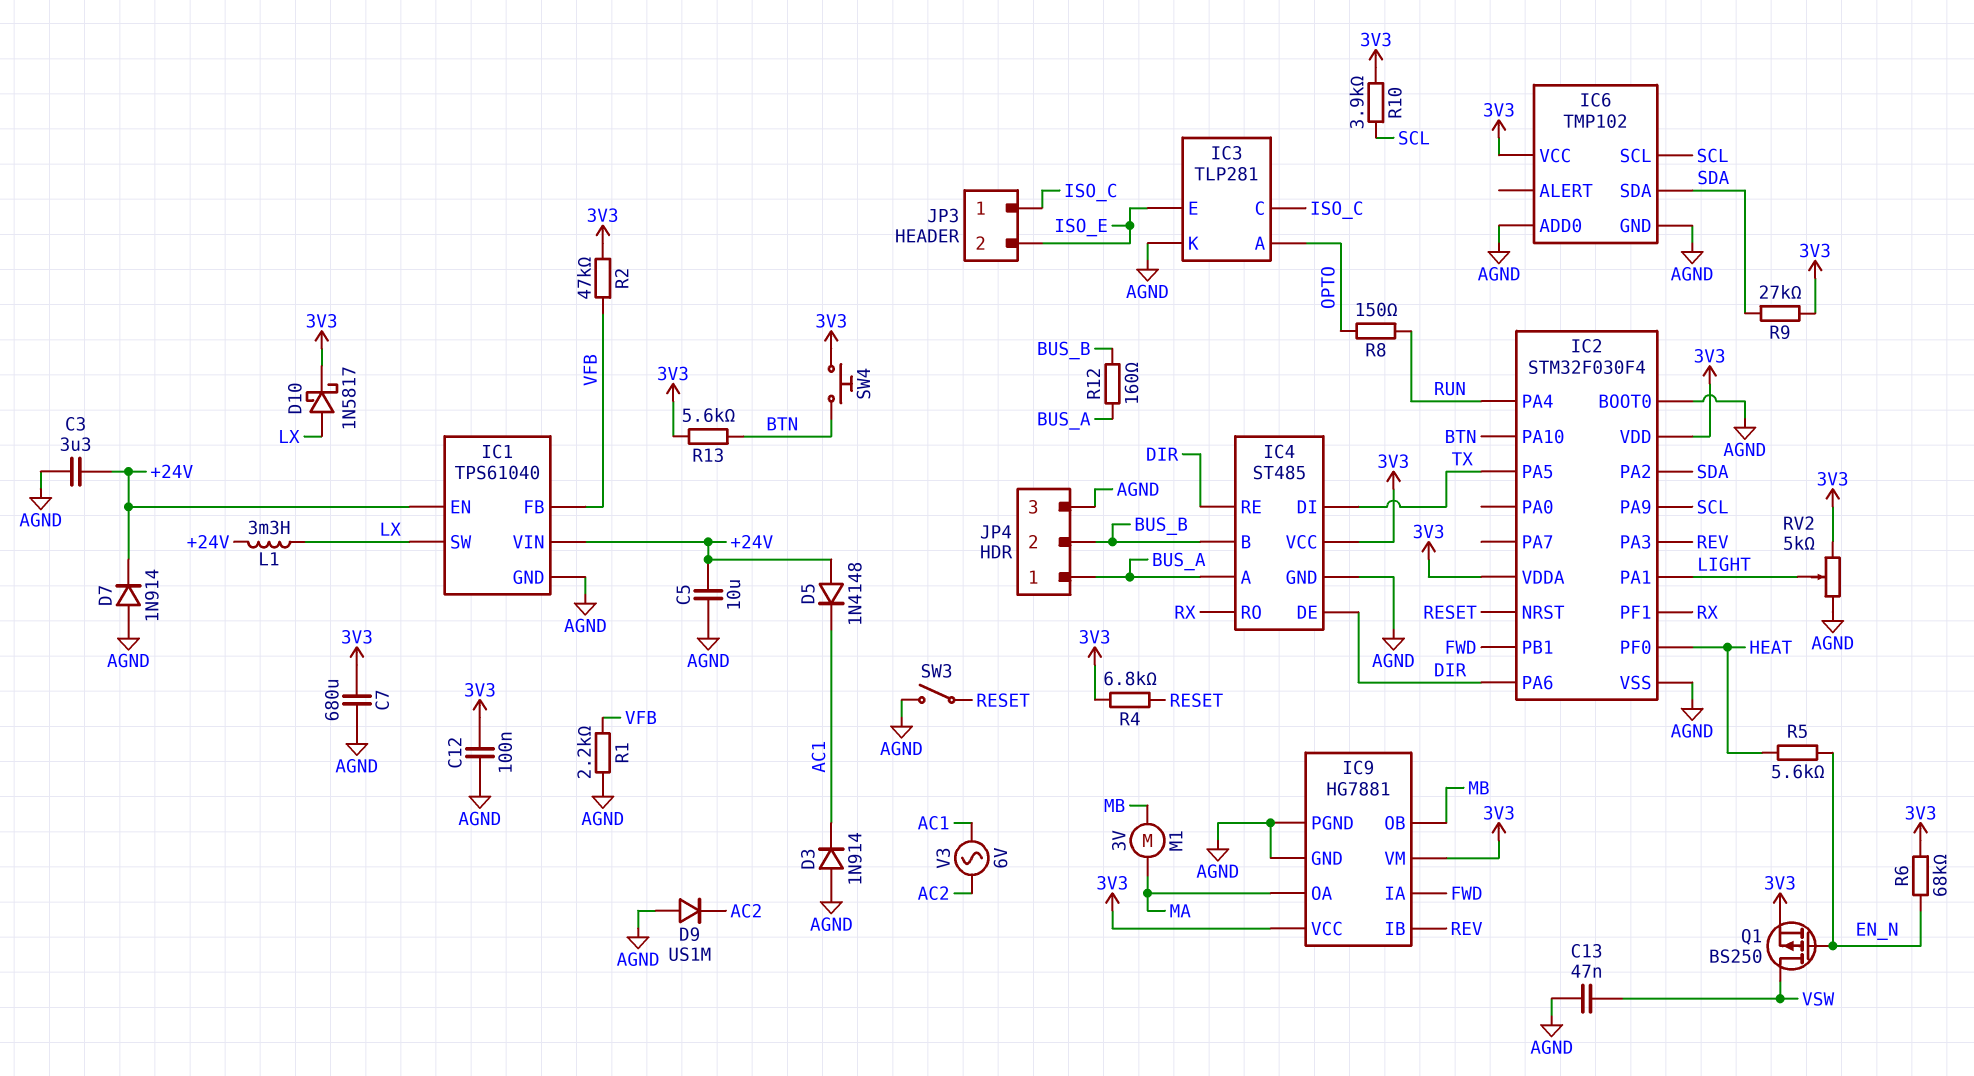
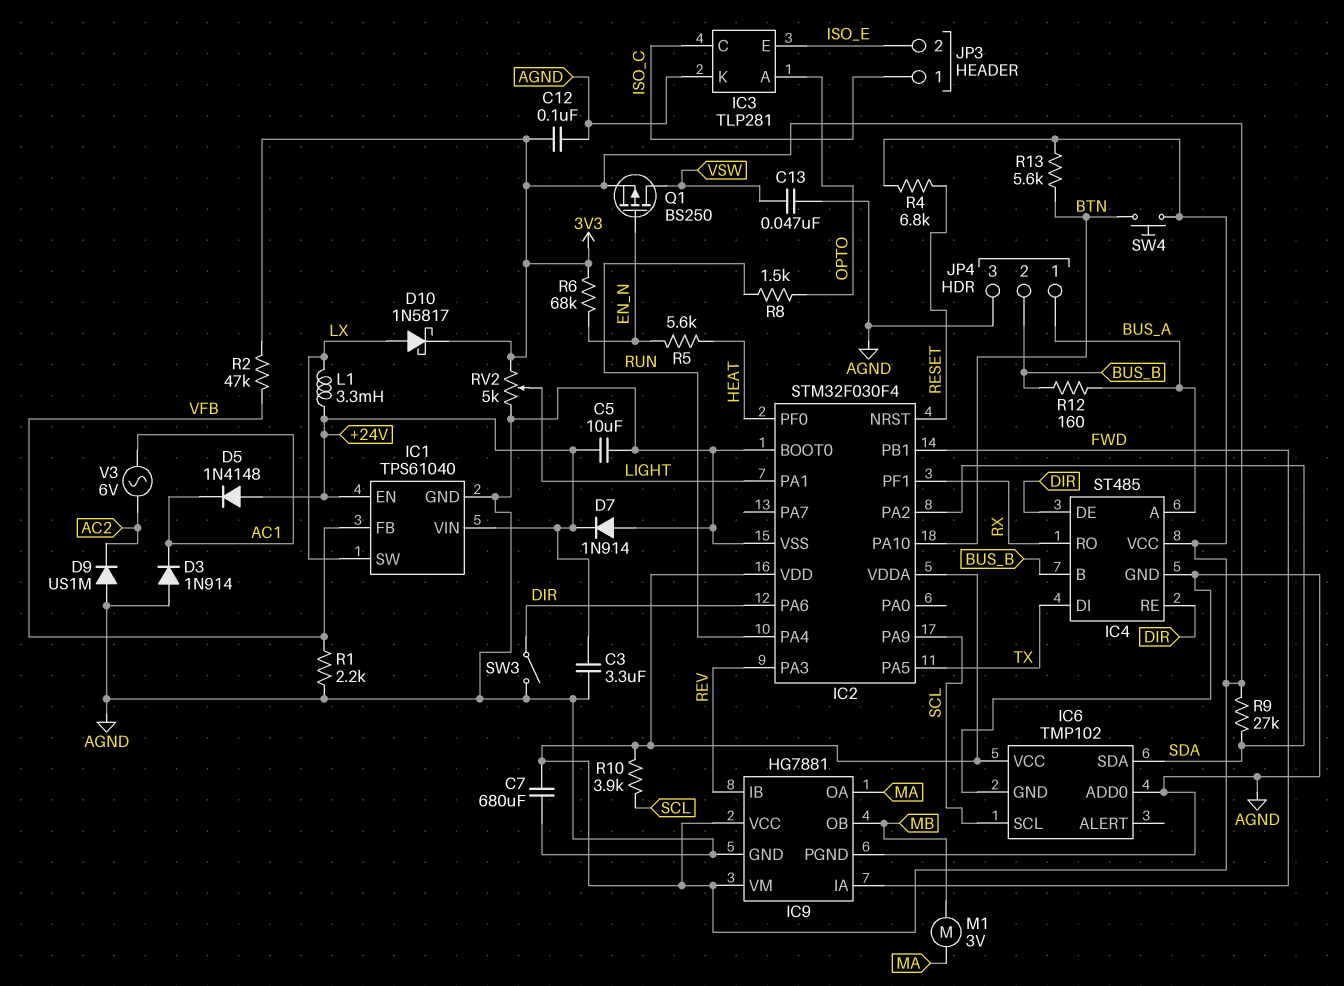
R8: 150 (OPTO, RUN) -> 1.5k (OPTO, RUN)
SW3: switch (AGND, RESET) -> switch (AGND, DIR)

